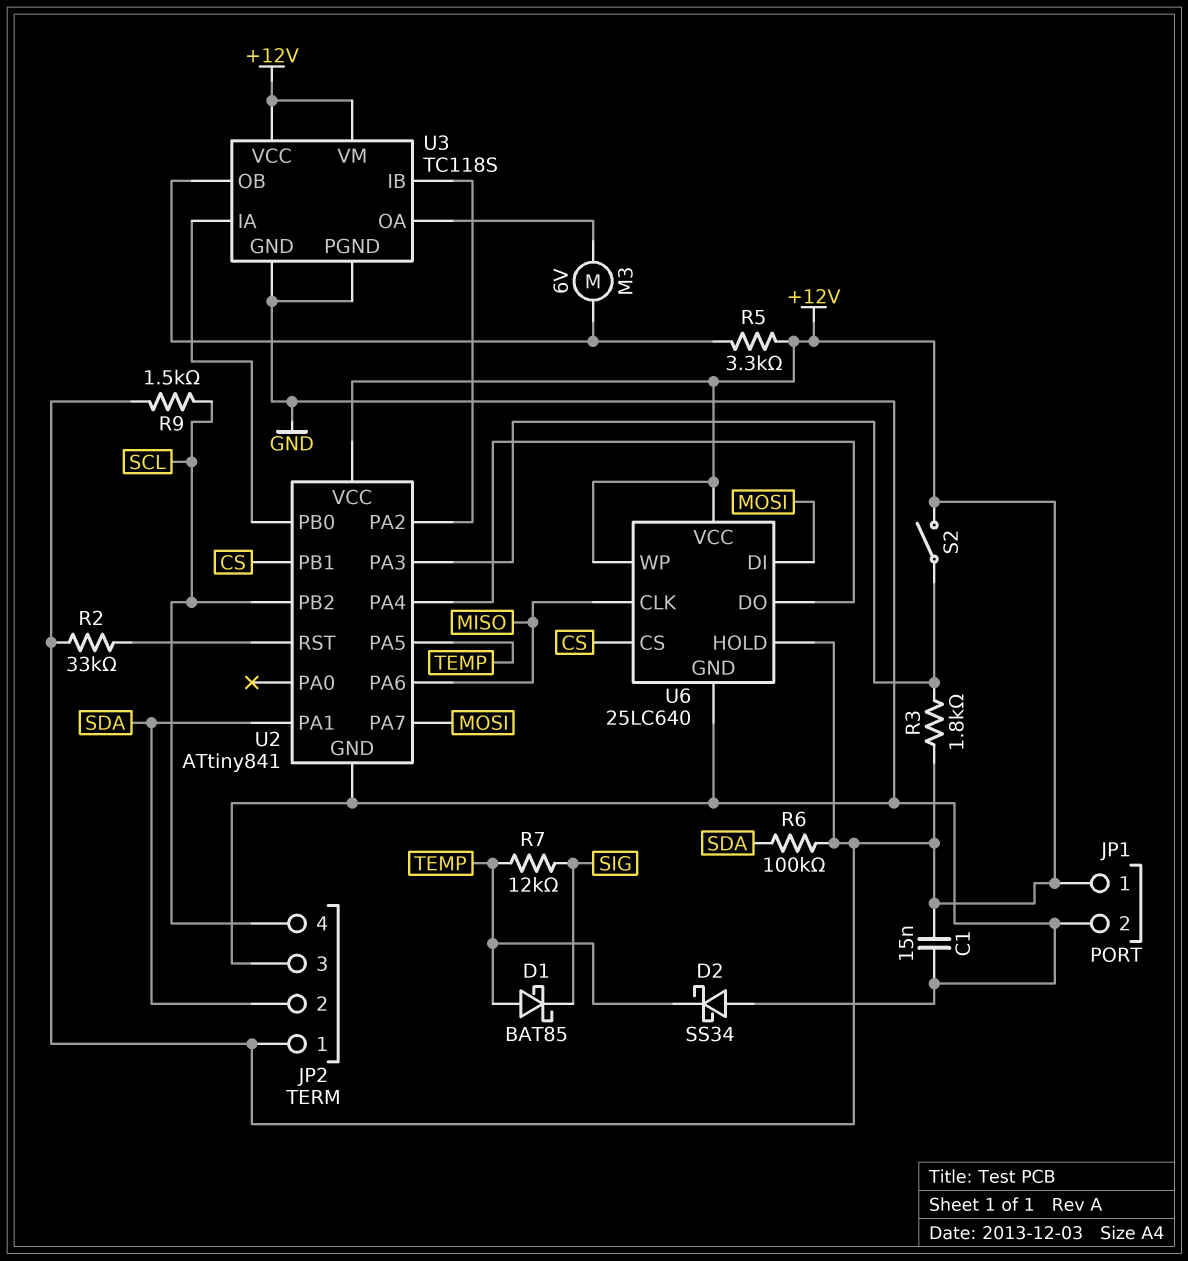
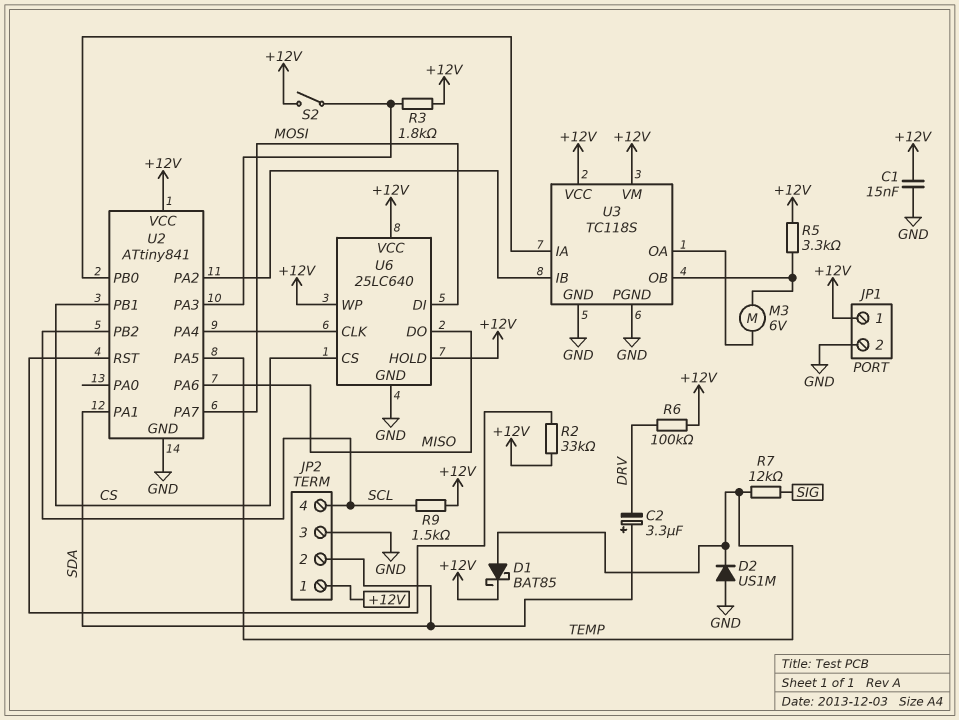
C2: none -> 3.3uF (plus SDA, minus DRV)
D1: schottky BAT85 (A TEMP, K SIG) -> schottky BAT85 (A TEMP, K +12V)
D2: schottky SS34 (A GND, K TEMP) -> diode US1M (A GND, K TEMP)
R6: 100k (+12V, SDA) -> 100k (+12V, DRV)
U6 pin CLK: MISO -> U2/PA4
U6 pin DO: U2/PA4 -> MISO

